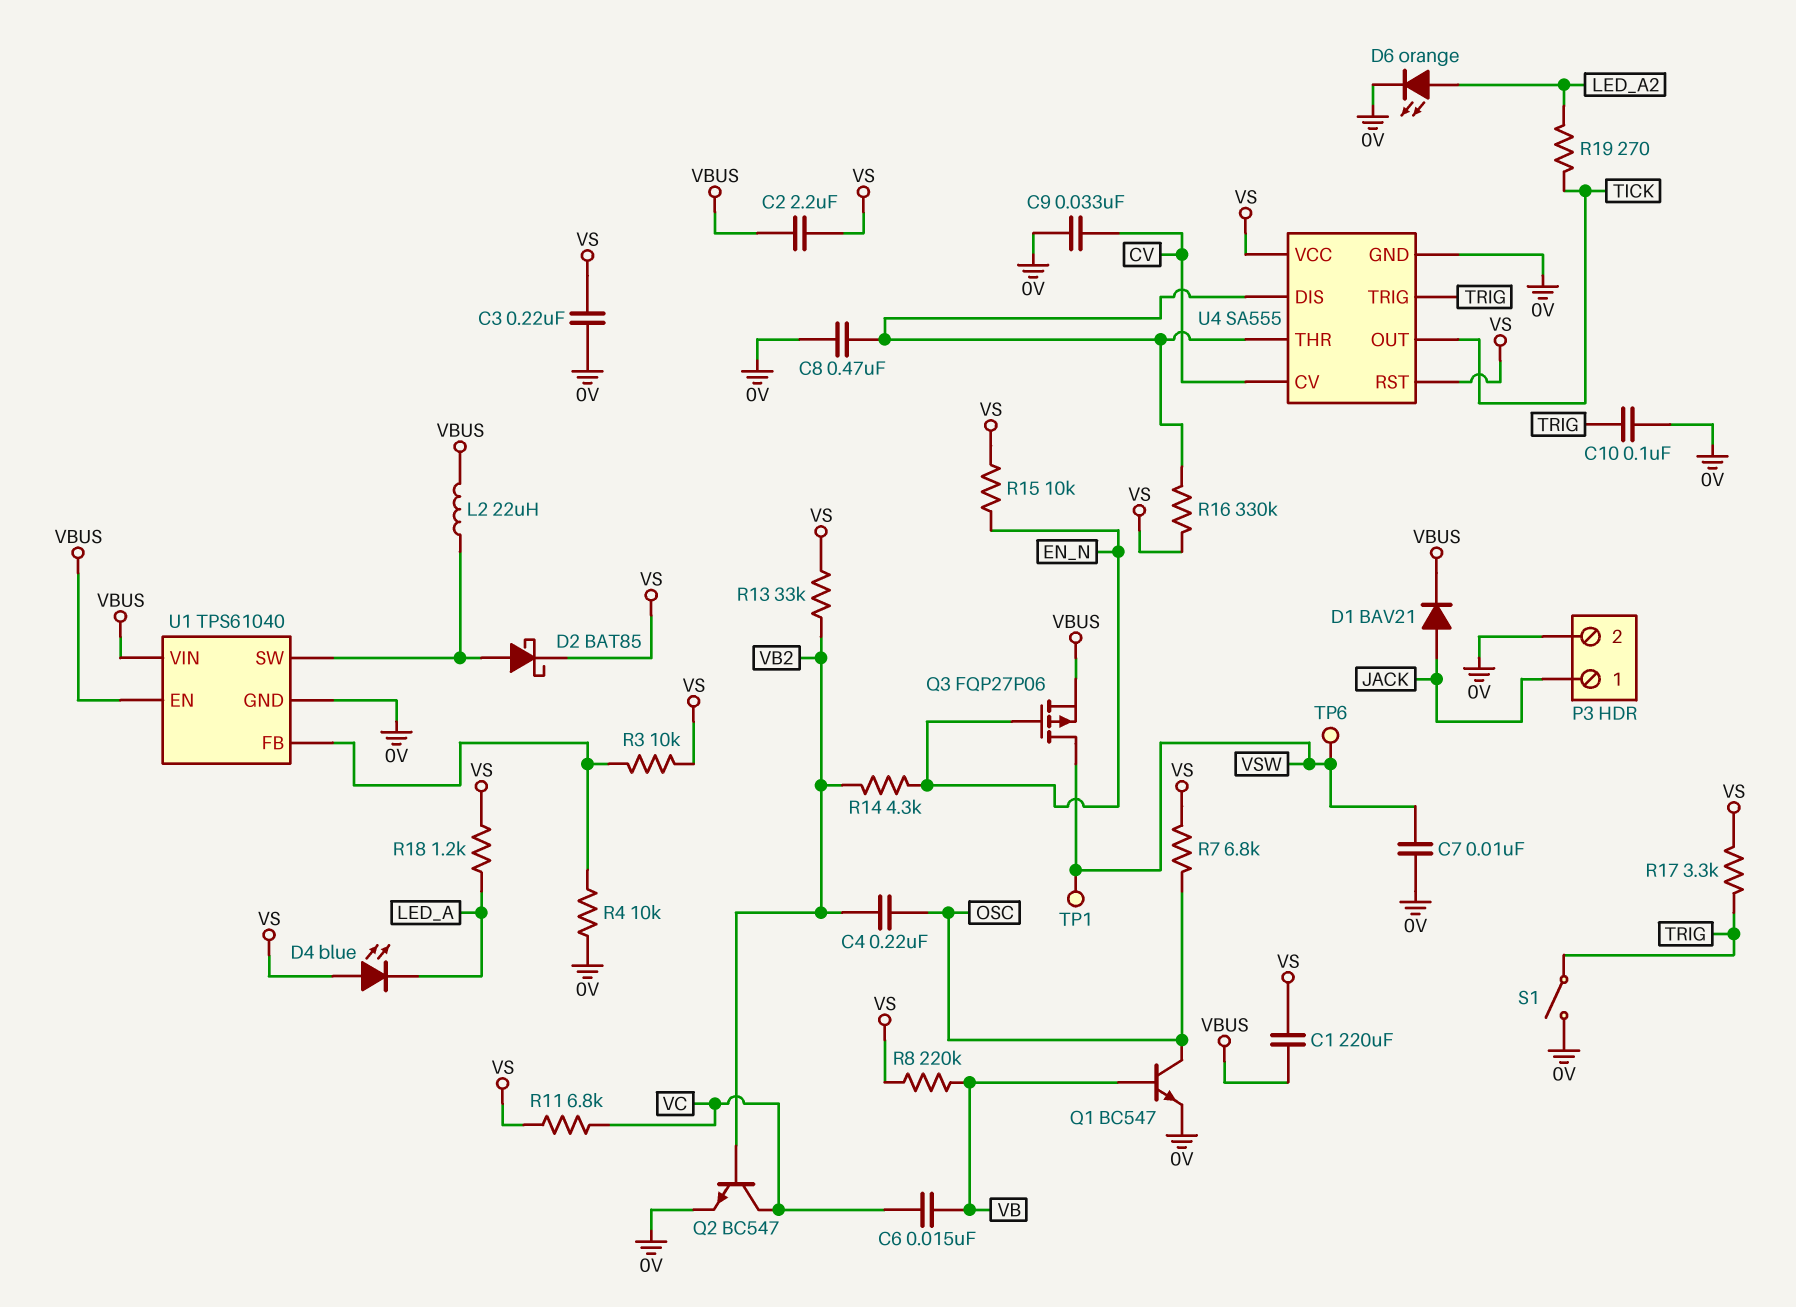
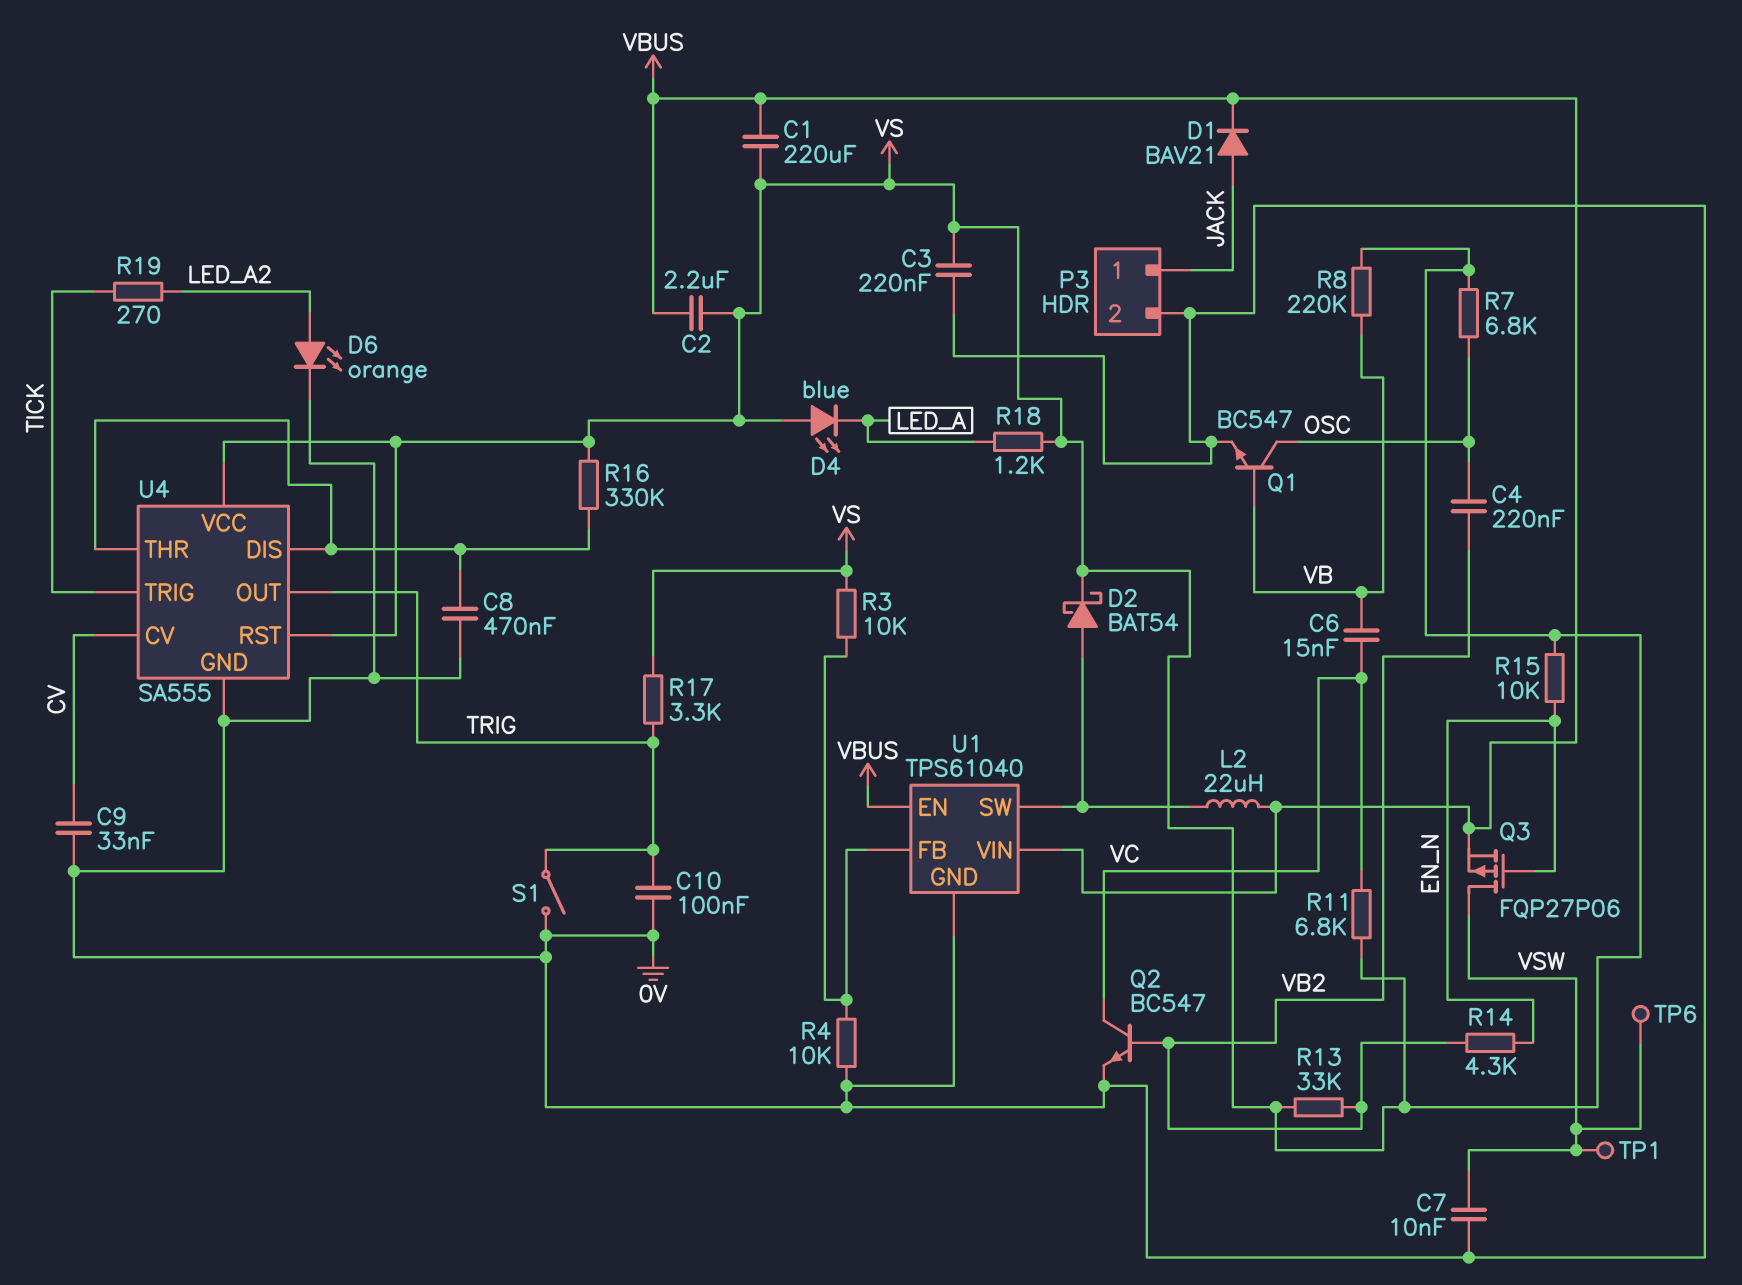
D2: schottky BAT85 (A U1/SW, K VS) -> schottky BAT54 (A U1/SW, K VS)
U4 pin OUT: TICK -> TRIG
U4 pin TRIG: TRIG -> TICK

